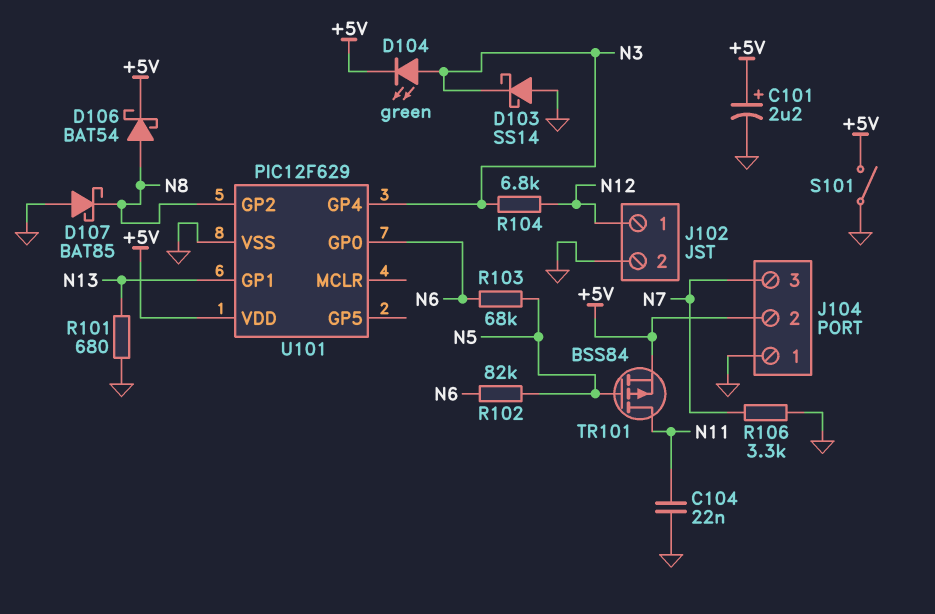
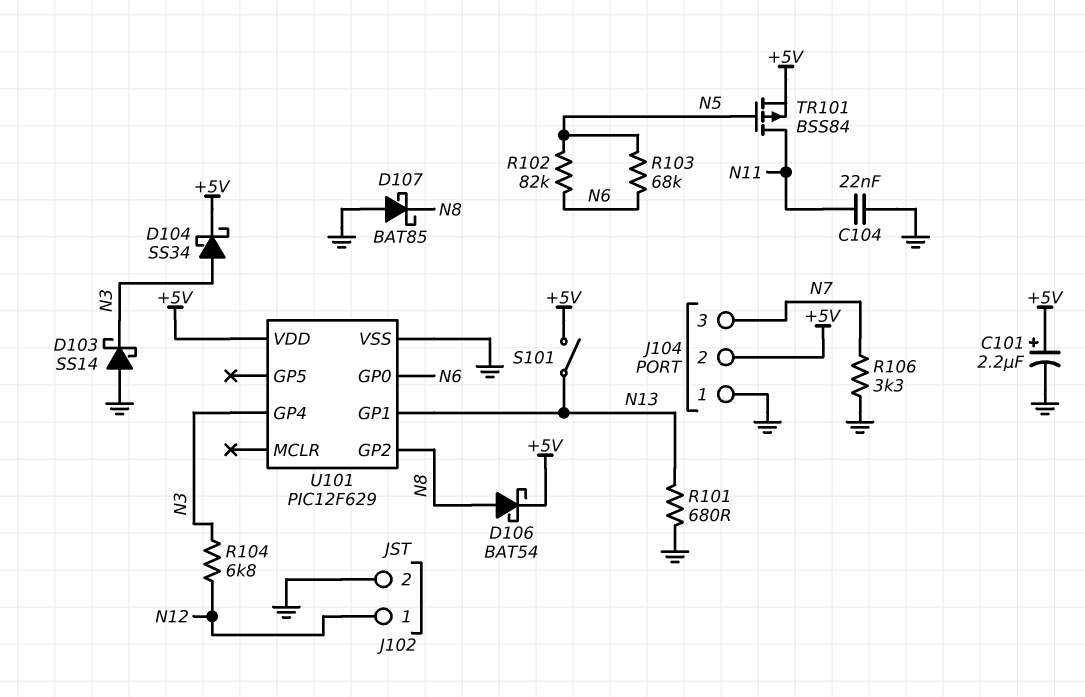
D104: LED green (A N3, K +5V) -> schottky SS34 (A N3, K +5V)
S101: switch (+5V, GND) -> switch (+5V, N13)

